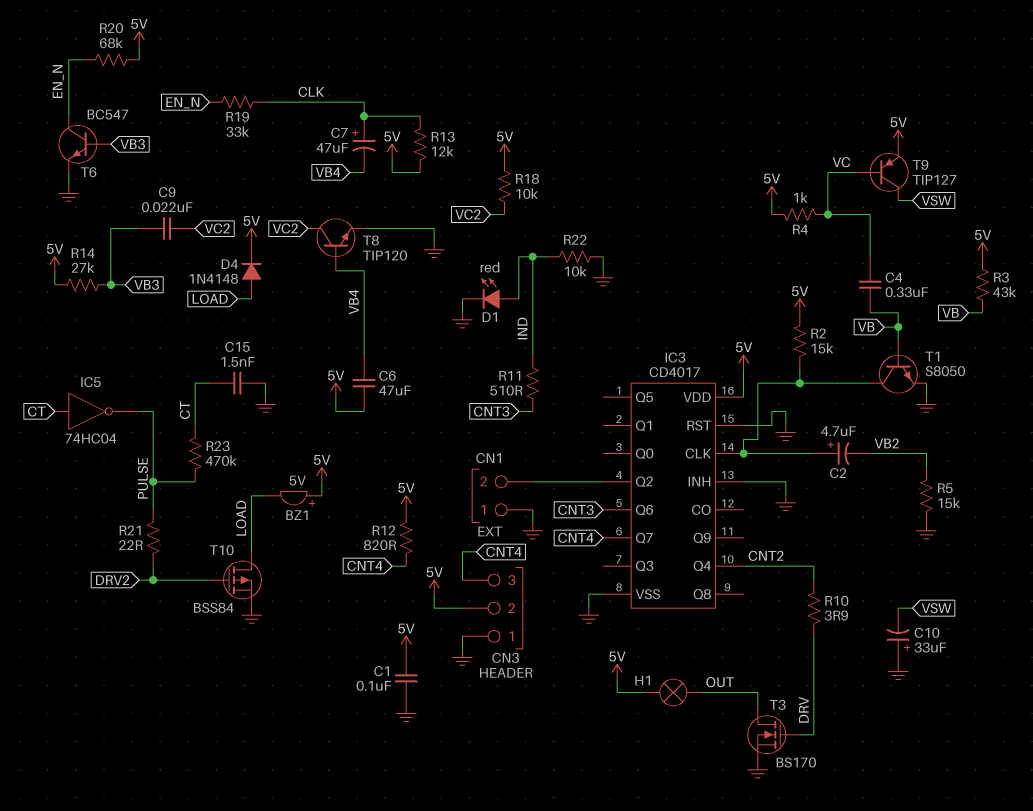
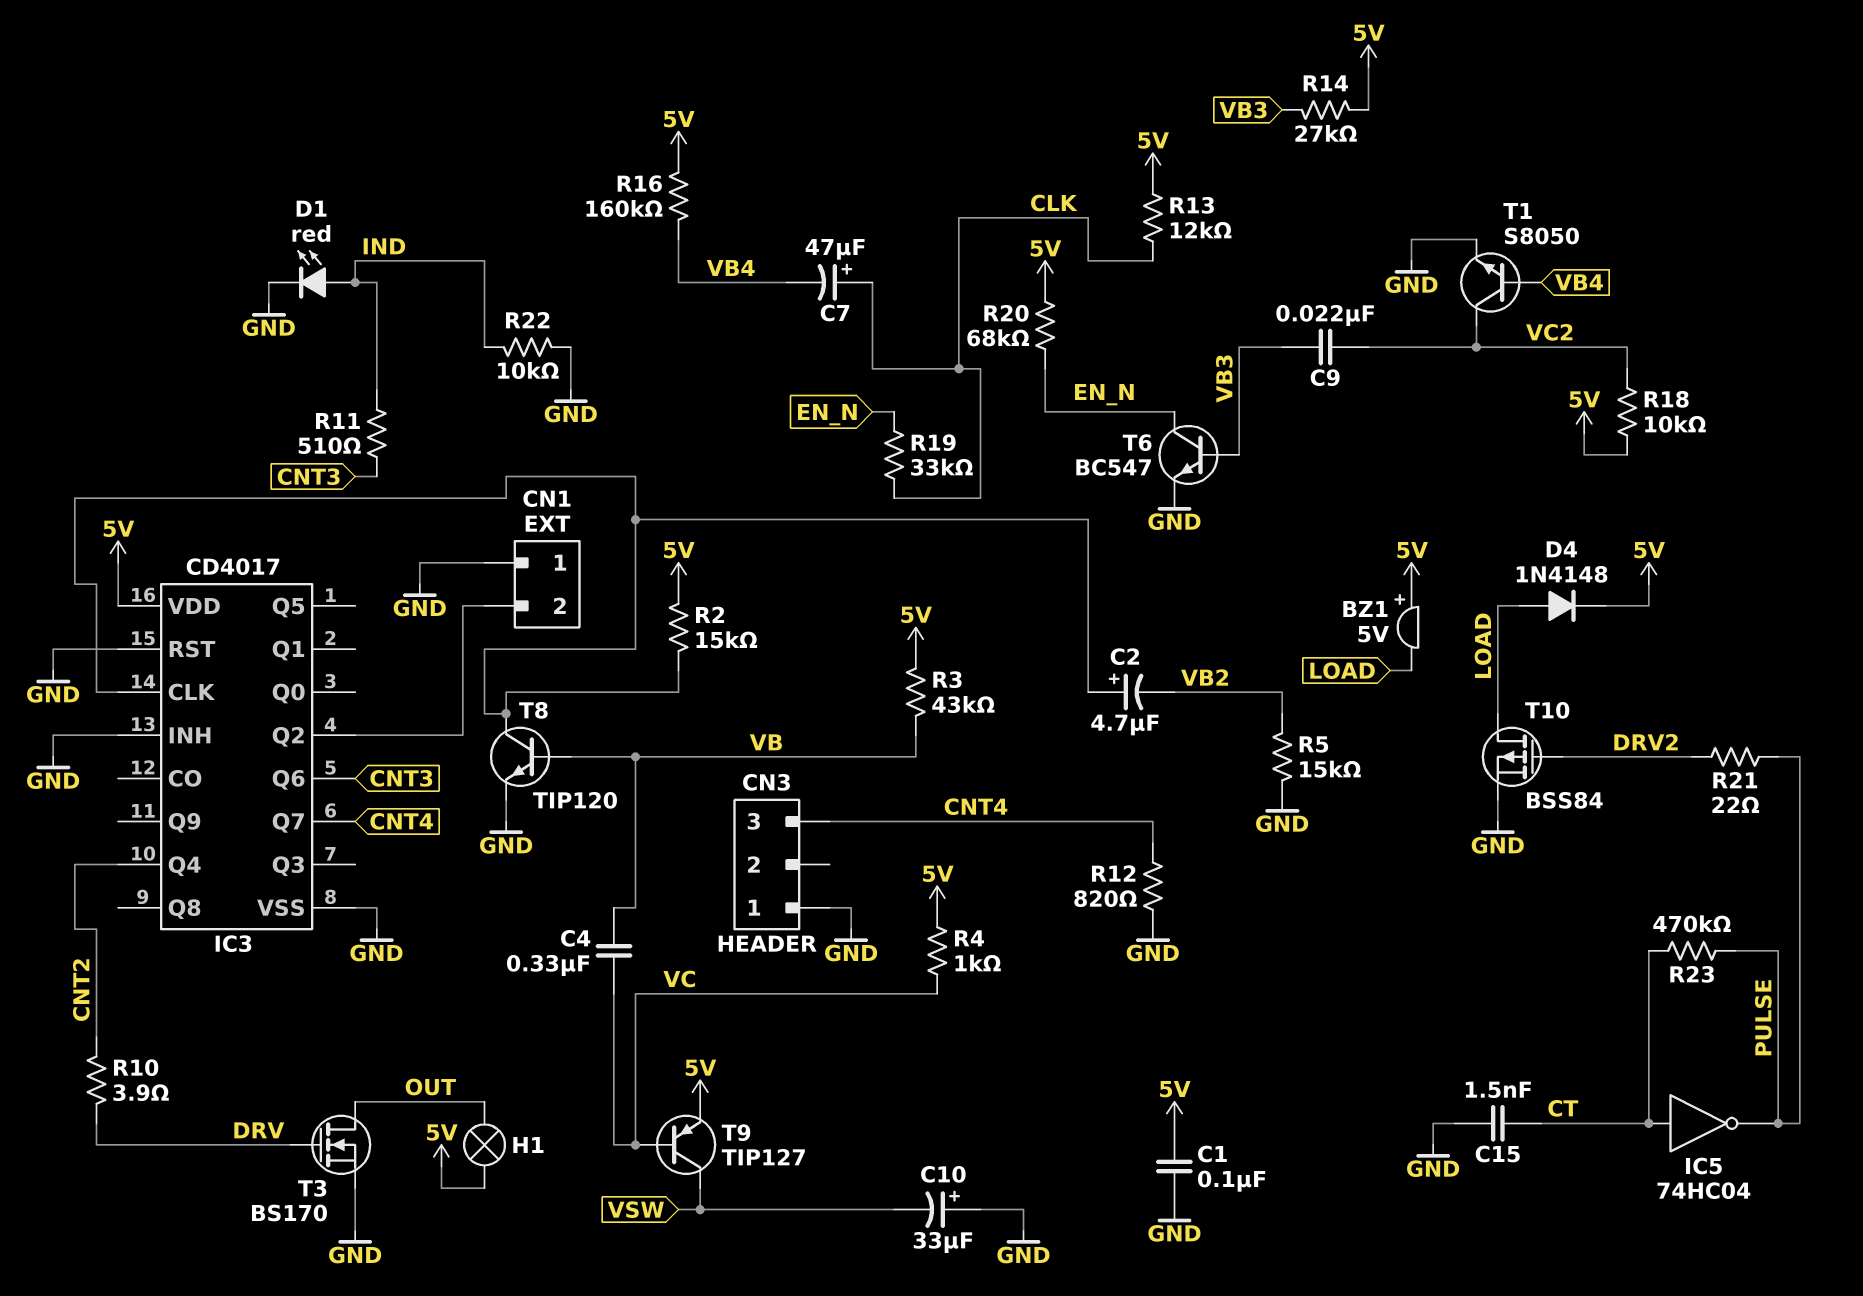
C6: 47uF (5V, VB4) -> none
CN3 pin 2: 5V -> none
R12: 820 (5V, CNT4) -> 820 (CNT4, GND)
R16: none -> 160k (5V, VB4)
T1: NPN S8050 (B VB, C IC3/CLK, E GND) -> NPN S8050 (B VB4, C VC2, E GND)
T8: NPN TIP120 (B VB4, C VC2, E GND) -> NPN TIP120 (B VB, C IC3/CLK, E GND)

